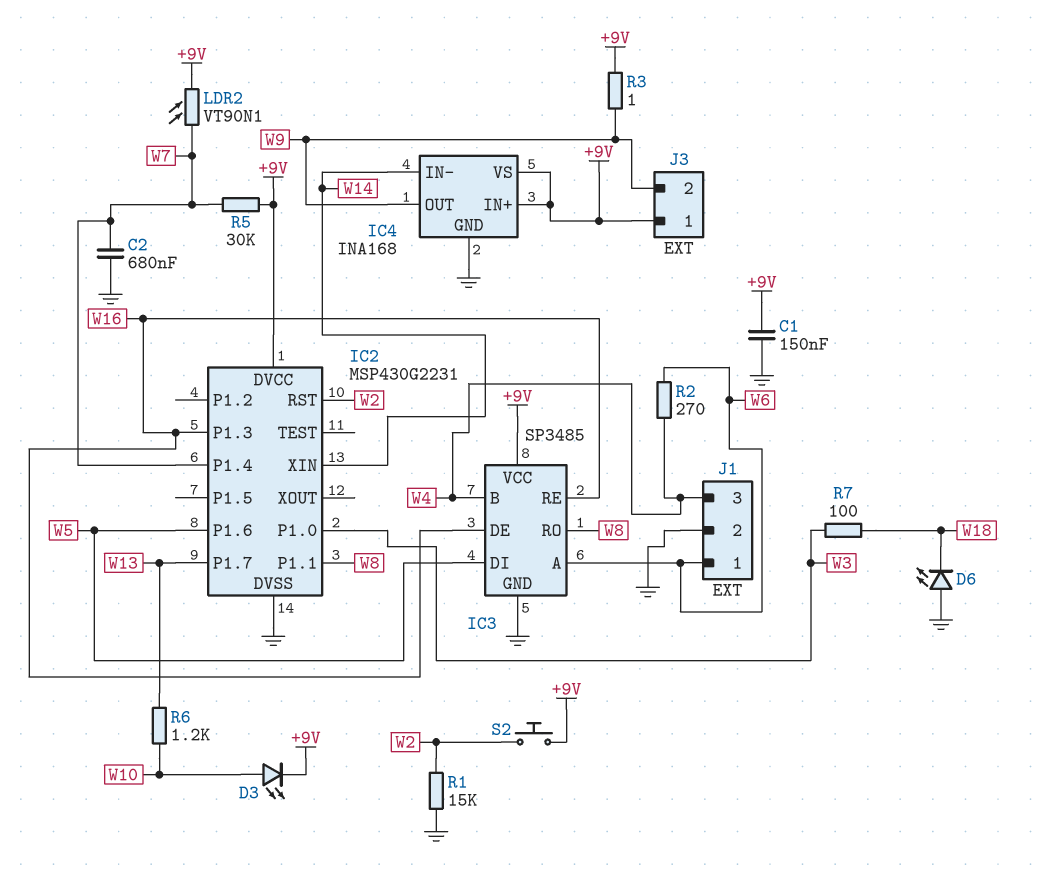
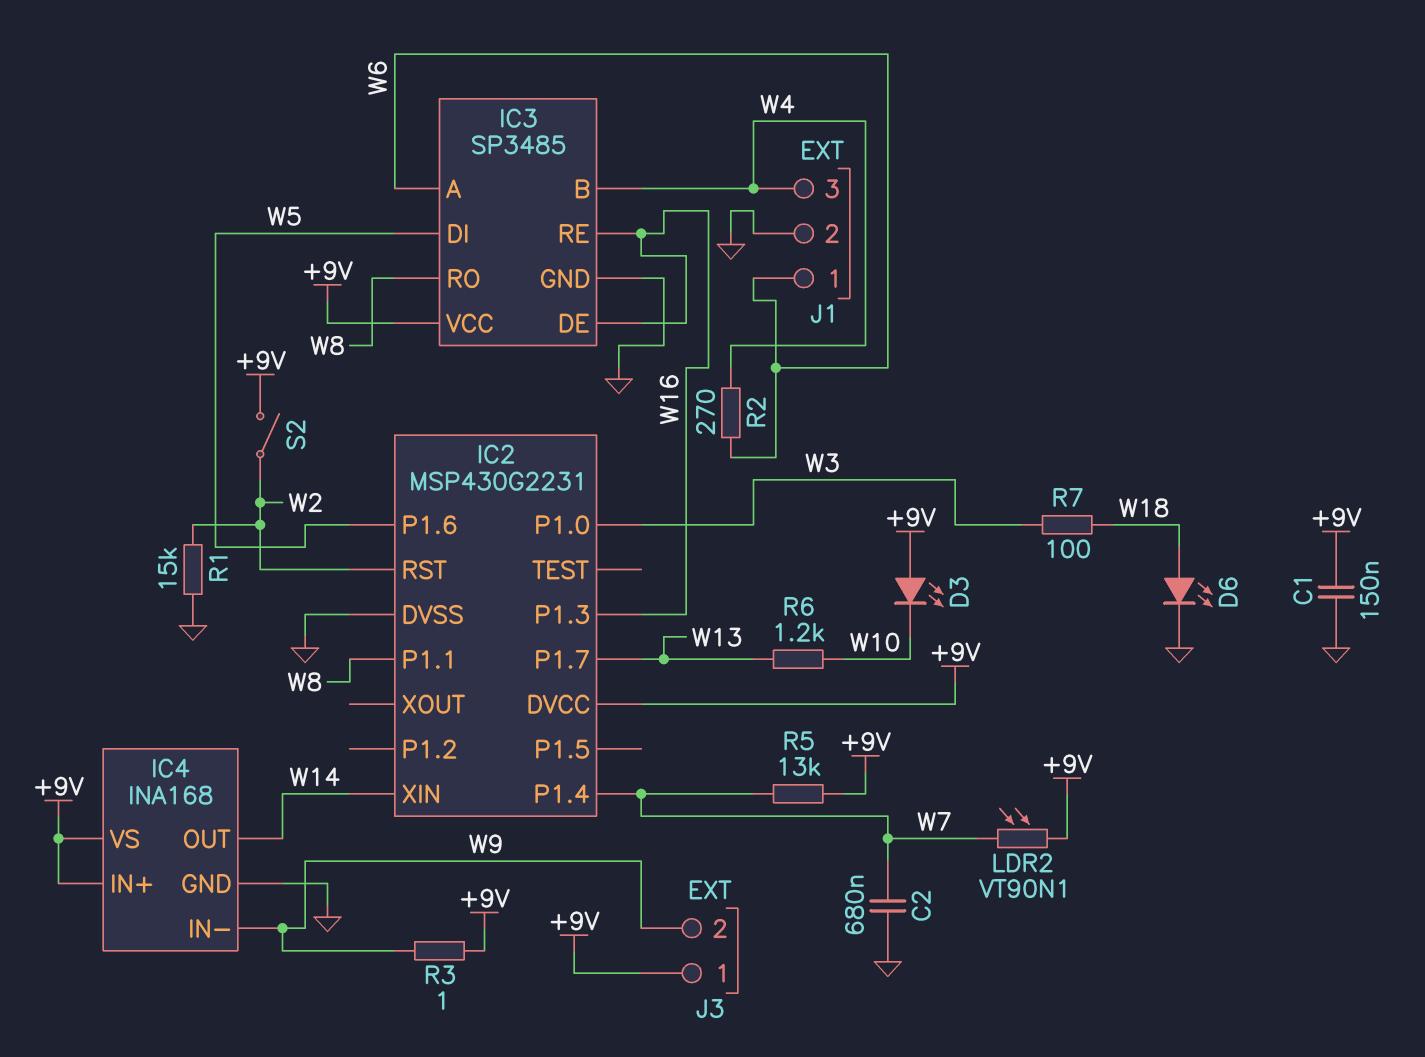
D3: LED (A W10, K +9V) -> LED (A +9V, K W10)
D6: LED (A GND, K W18) -> LED (A W18, K GND)
IC4 pin IN-: W14 -> W9
IC4 pin OUT: W9 -> W14
R5: 30k (+9V, W7) -> 13k (+9V, W7)
S2: button (+9V, W2) -> switch (+9V, W2)

